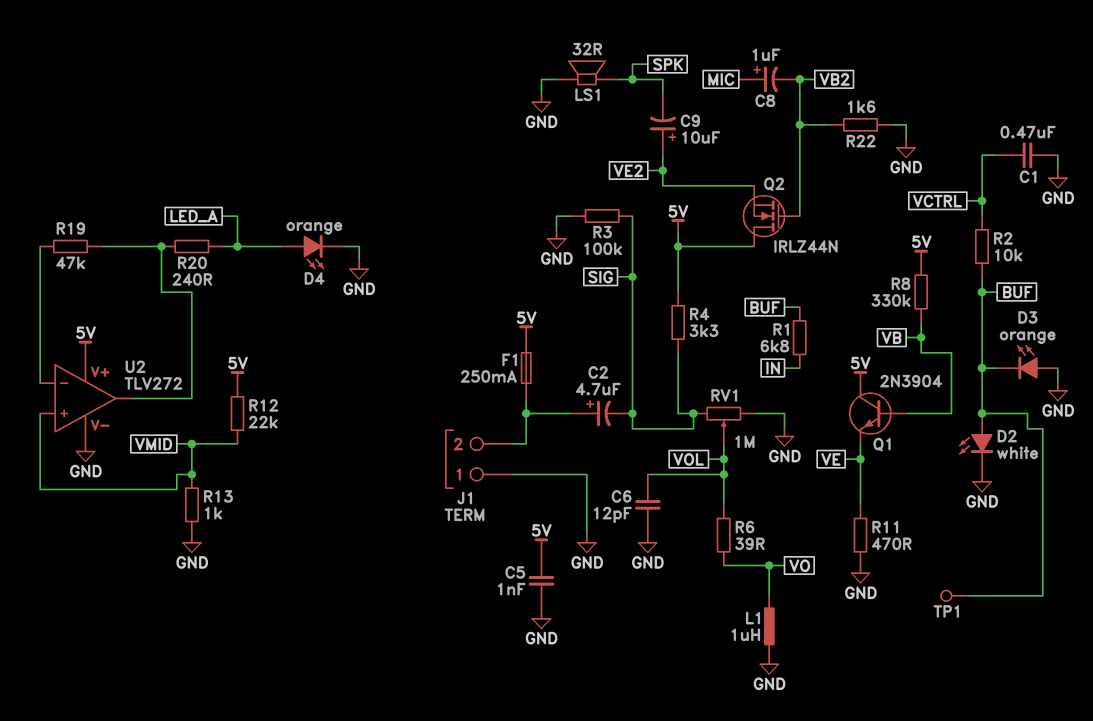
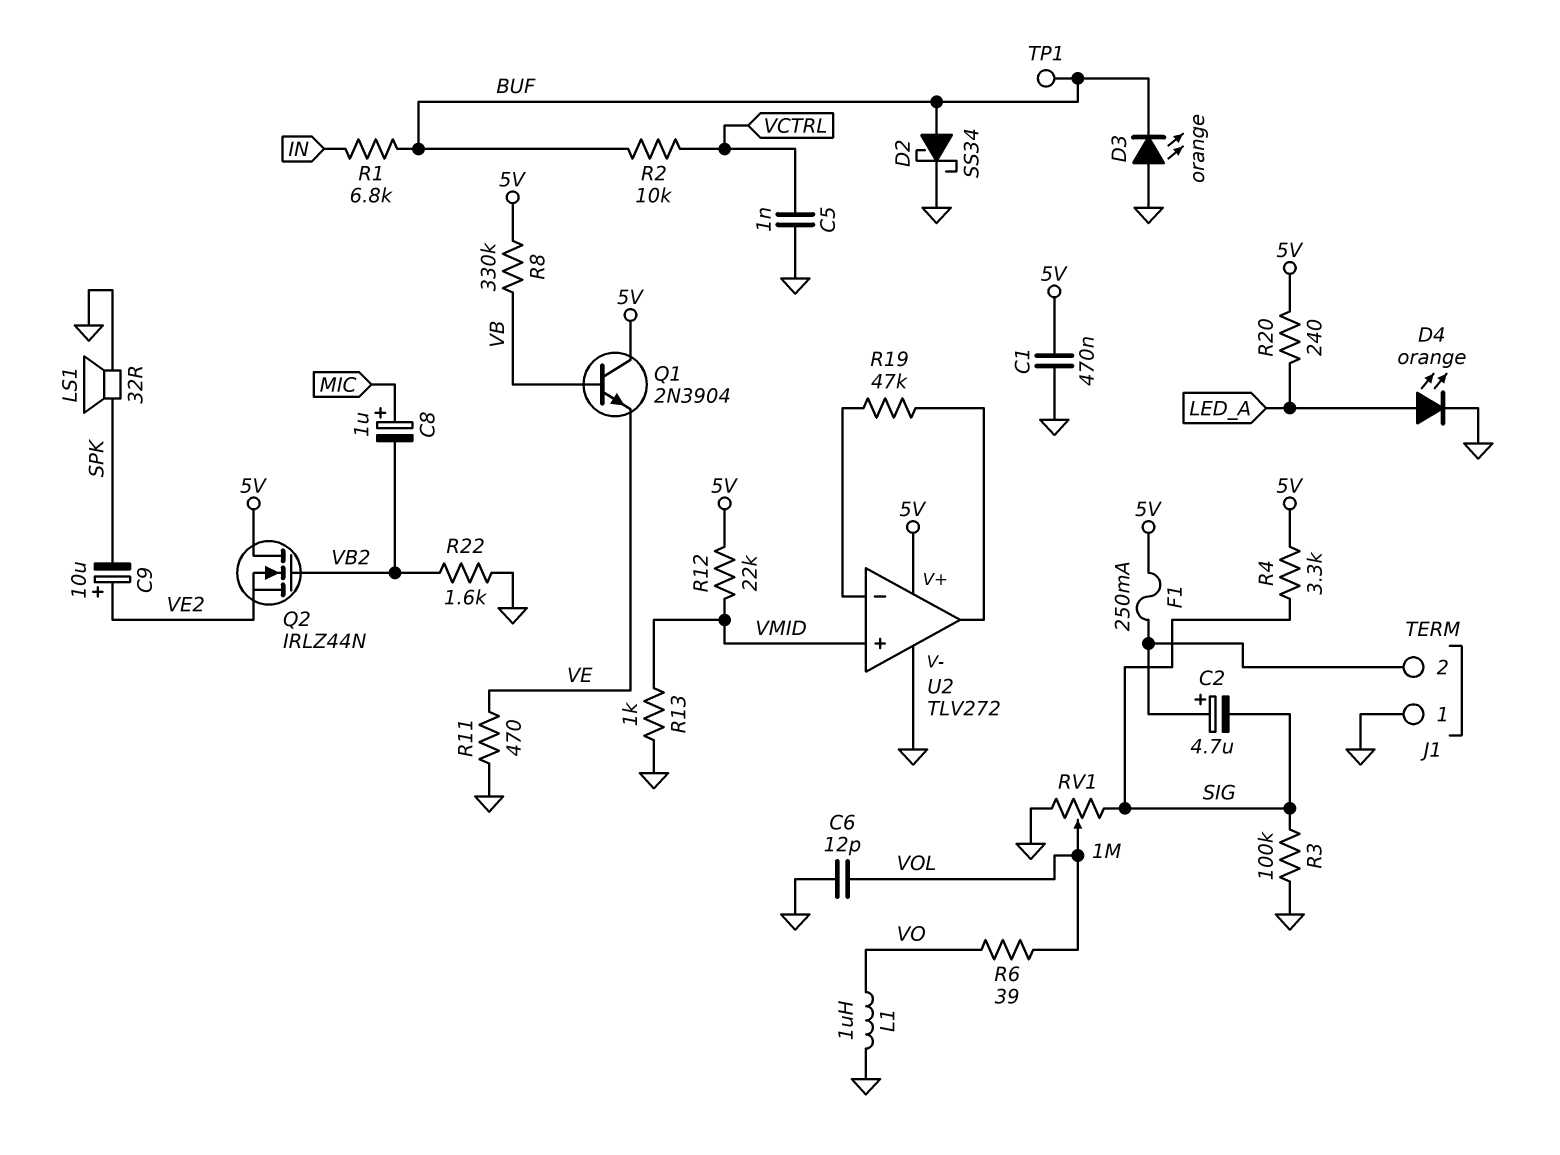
C1: 470nF (GND, VCTRL) -> 470nF (5V, GND)
C5: 1nF (5V, GND) -> 1nF (GND, VCTRL)
D2: LED white (A BUF, K GND) -> schottky SS34 (A BUF, K GND)
R20: 240 (LED_A, U2/out) -> 240 (5V, LED_A)

